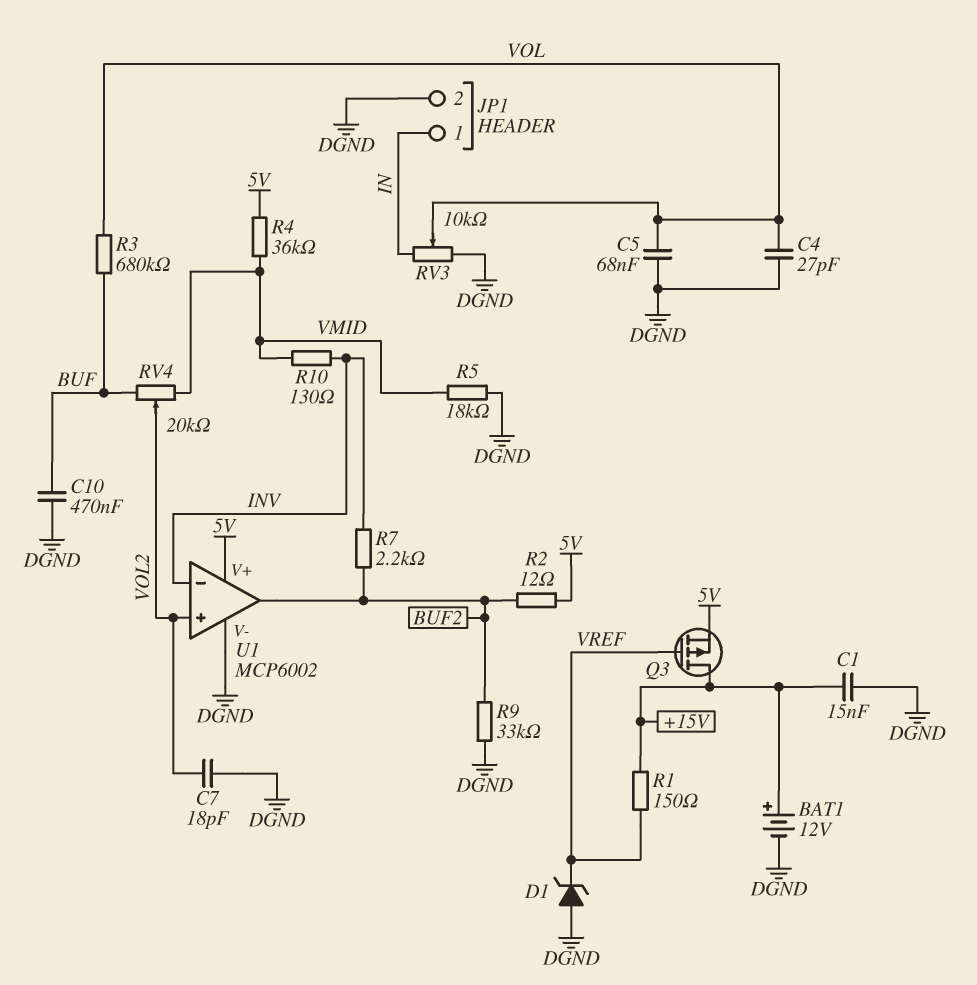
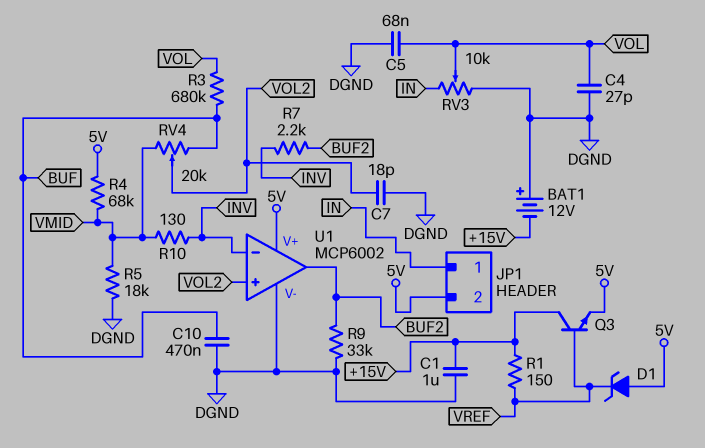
BAT1: 12V (plus +15V, minus DGND) -> 12V (plus DGND, minus +15V)
C1: 15nF (+15V, DGND) -> 1uF (+15V, DGND)
D1: zener (A DGND, K VREF) -> zener (A 5V, K VREF)
JP1 pin 2: DGND -> 5V
Q3: PMOS (G VREF, D +15V, S 5V) -> NPN (B VREF, C +15V, E 5V)
R2: 12 (5V, BUF2) -> none
R4: 36k (5V, VMID) -> 68k (5V, VMID)

